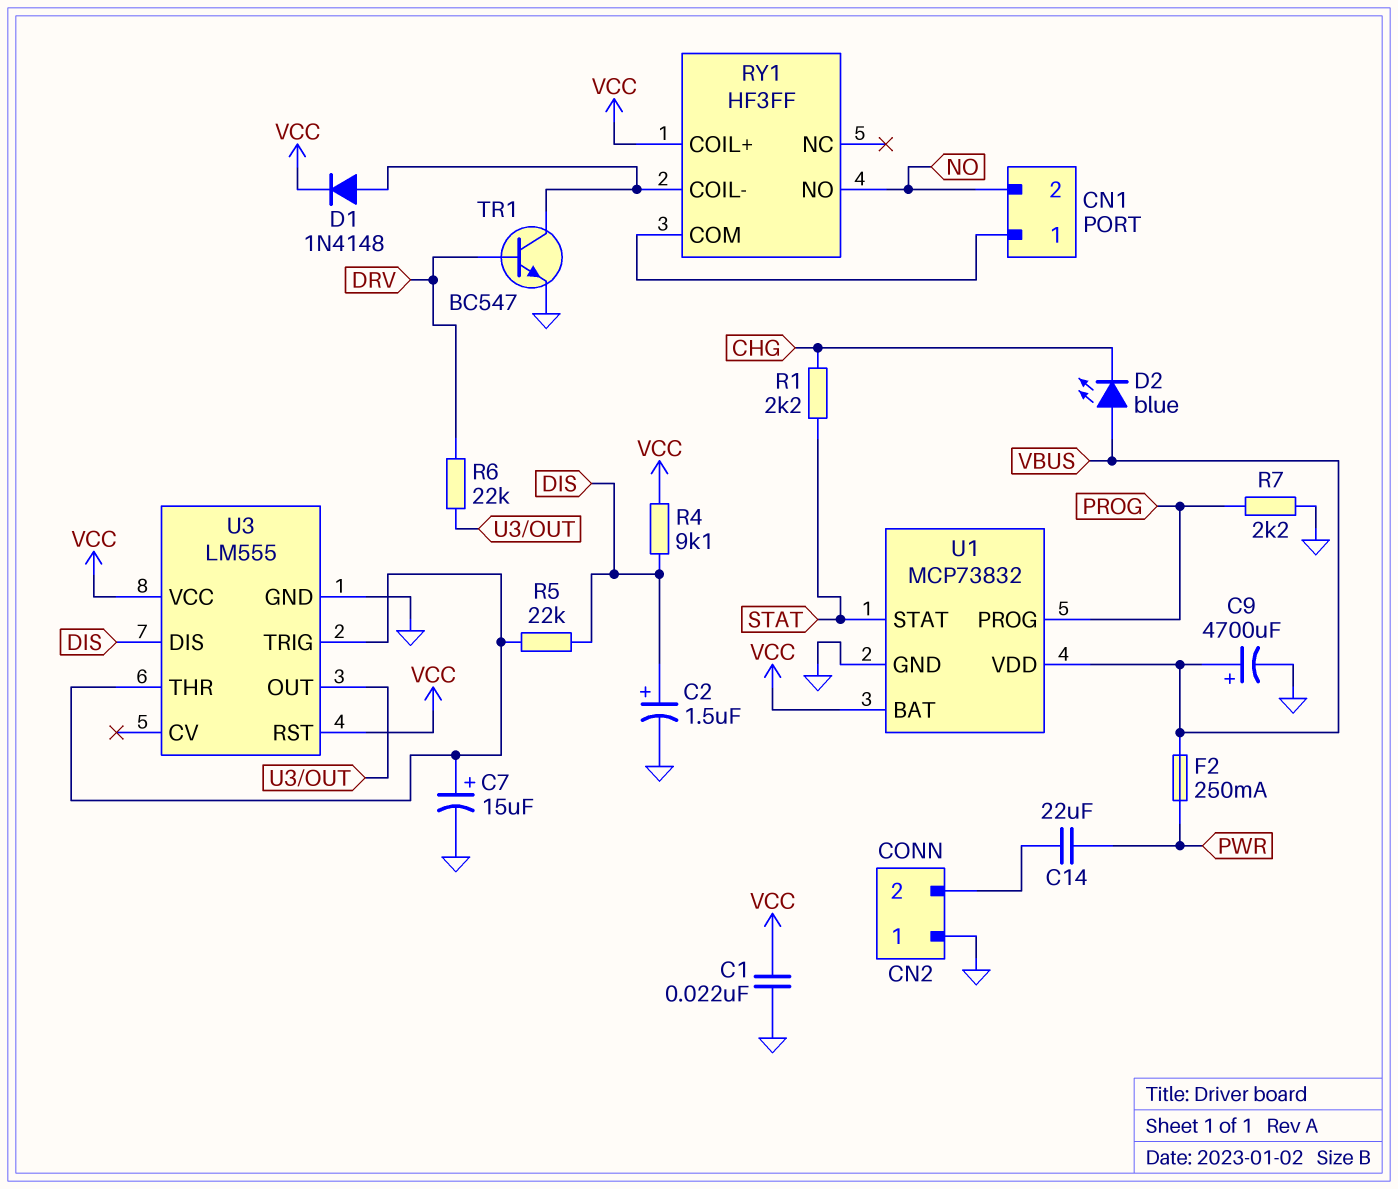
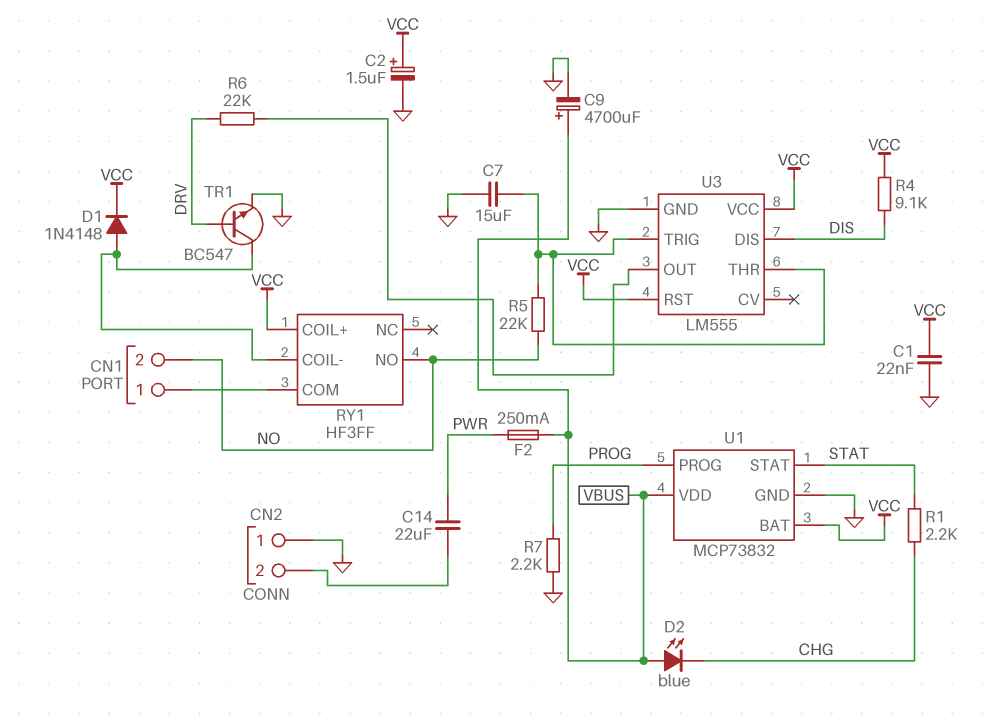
C2: 1.5uF (plus DIS, minus GND) -> 1.5uF (plus VCC, minus GND)
C7: 15uF (plus U3/THR, minus GND) -> 15uF (GND, U3/THR)
R5: 22k (DIS, U3/THR) -> 22k (NO, U3/THR)

